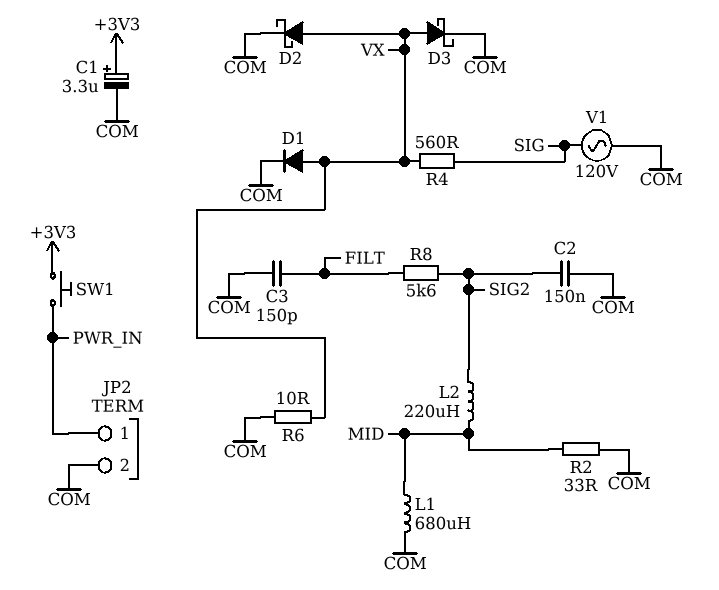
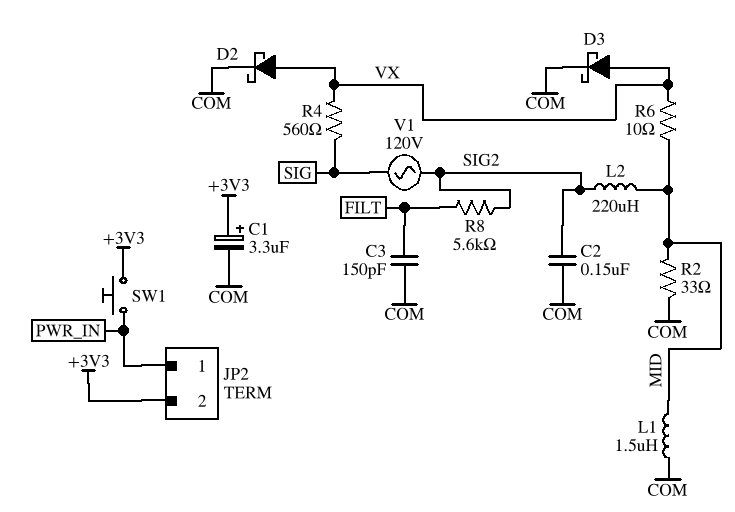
D1: diode (A VX, K COM) -> none
JP2 pin 2: COM -> +3V3
L1: 680uH (COM, MID) -> 1.5uH (COM, MID)
R6: 10 (COM, VX) -> 10 (MID, VX)
V1: AC 120V (COM, SIG) -> AC 120V (SIG, SIG2)

